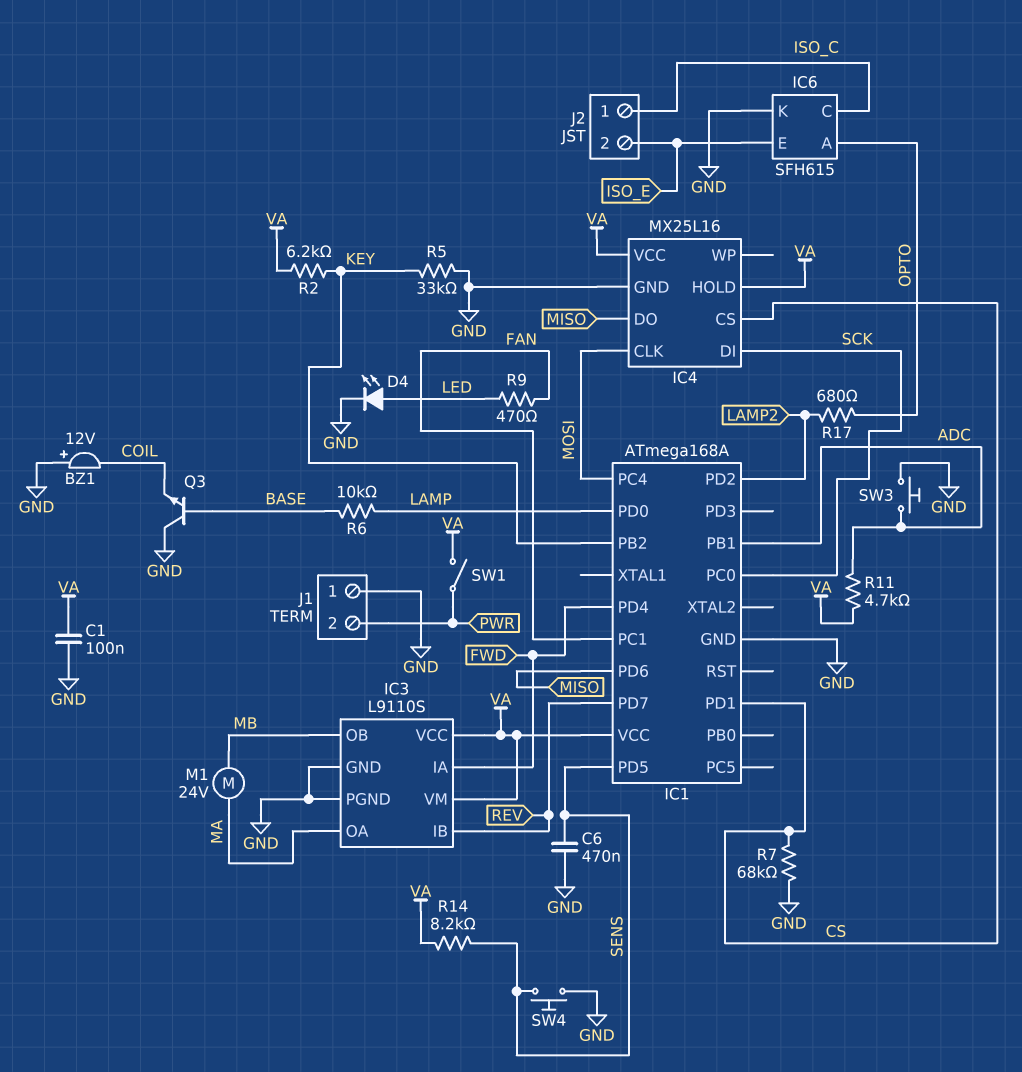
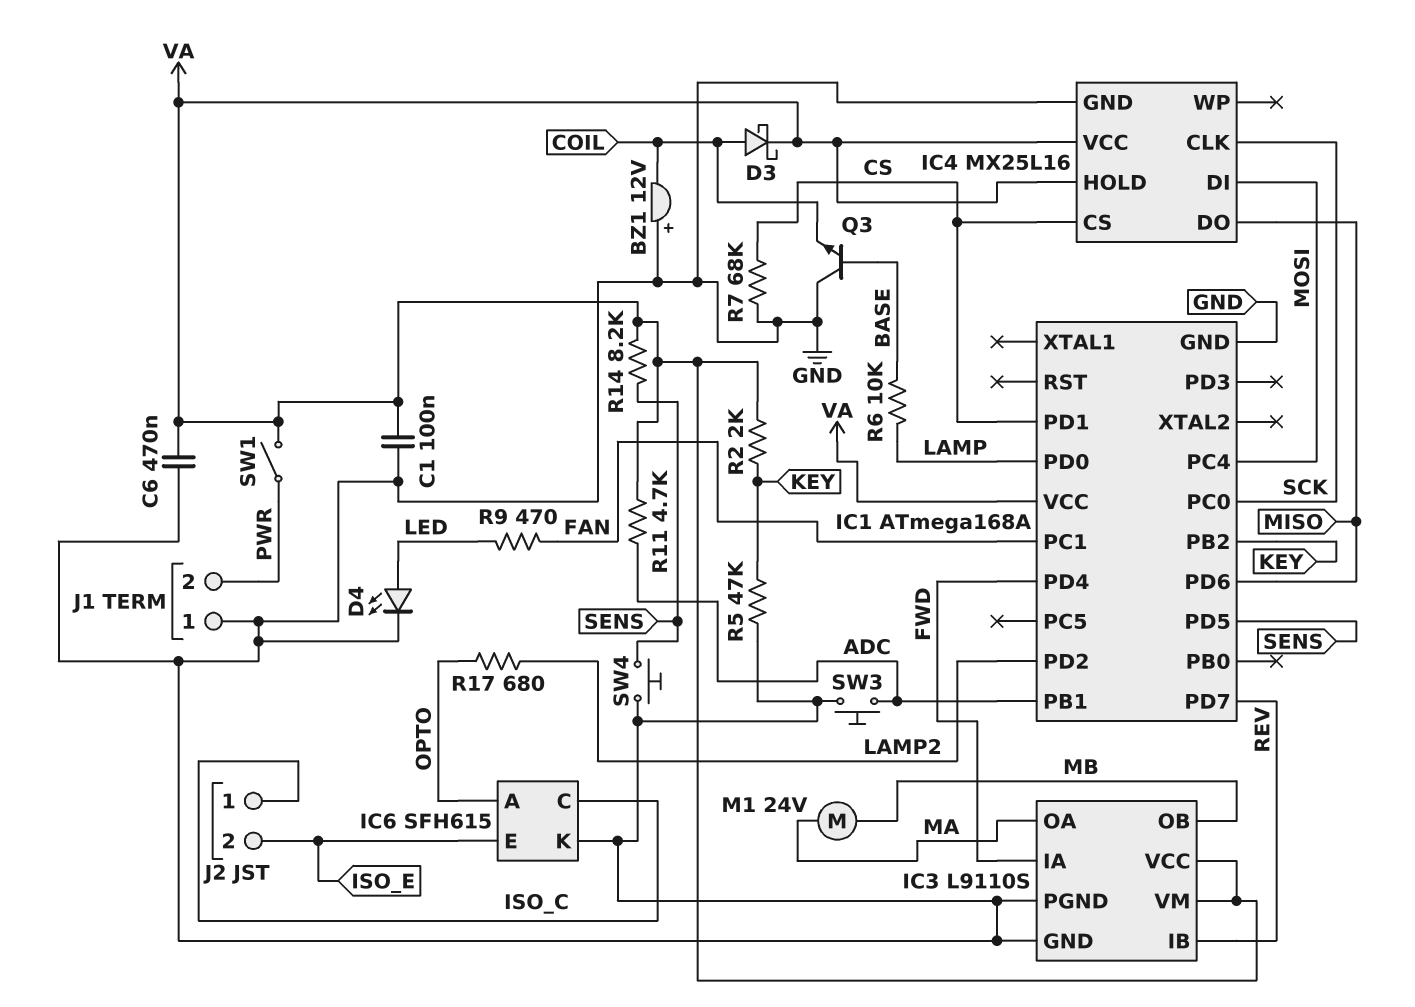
C6: 470nF (GND, SENS) -> 470nF (GND, VA)
D3: none -> schottky (A COIL, K VA)
IC4 pin CLK: MOSI -> SCK
IC4 pin DI: SCK -> MOSI
R2: 6.2k (KEY, VA) -> 2k (KEY, VA)
R5: 33k (GND, KEY) -> 47k (GND, KEY)

